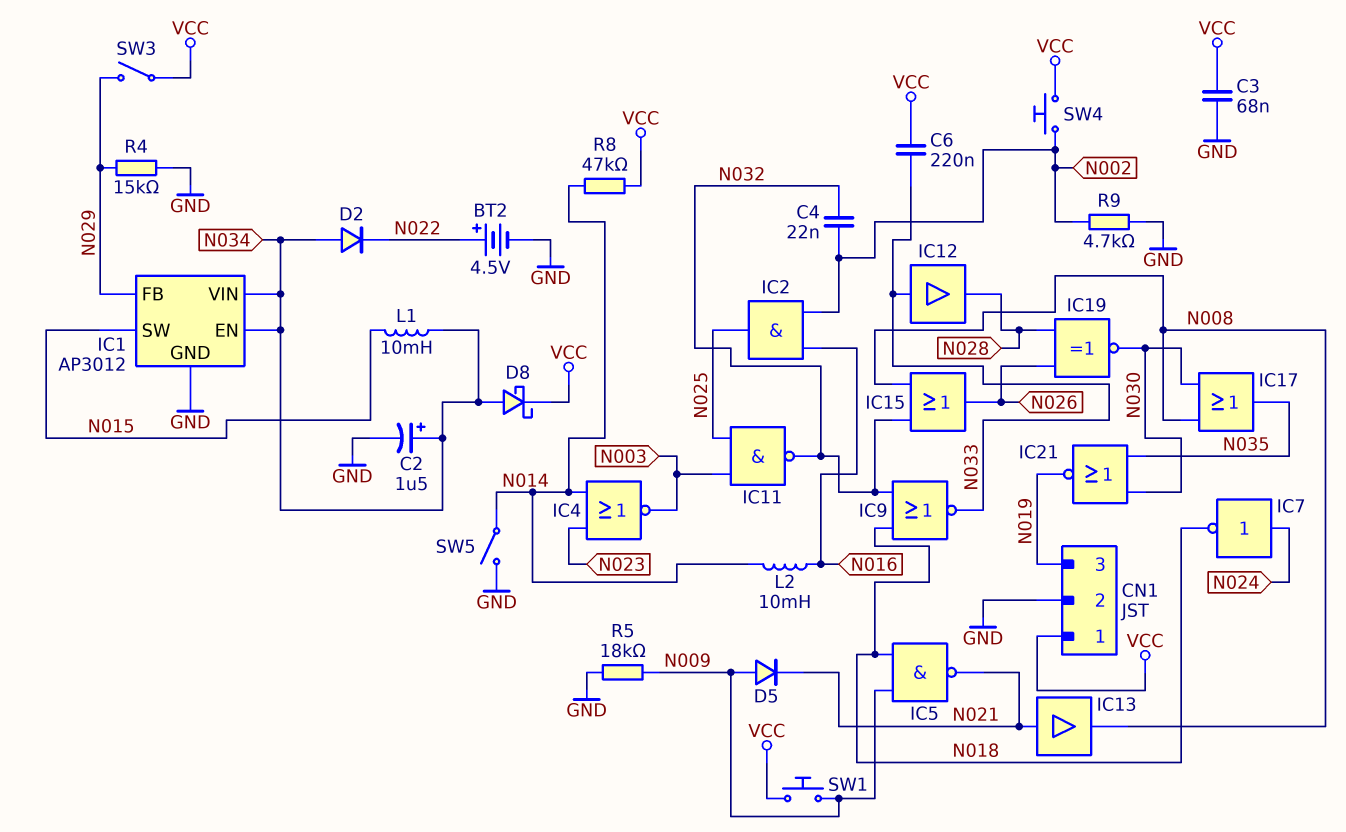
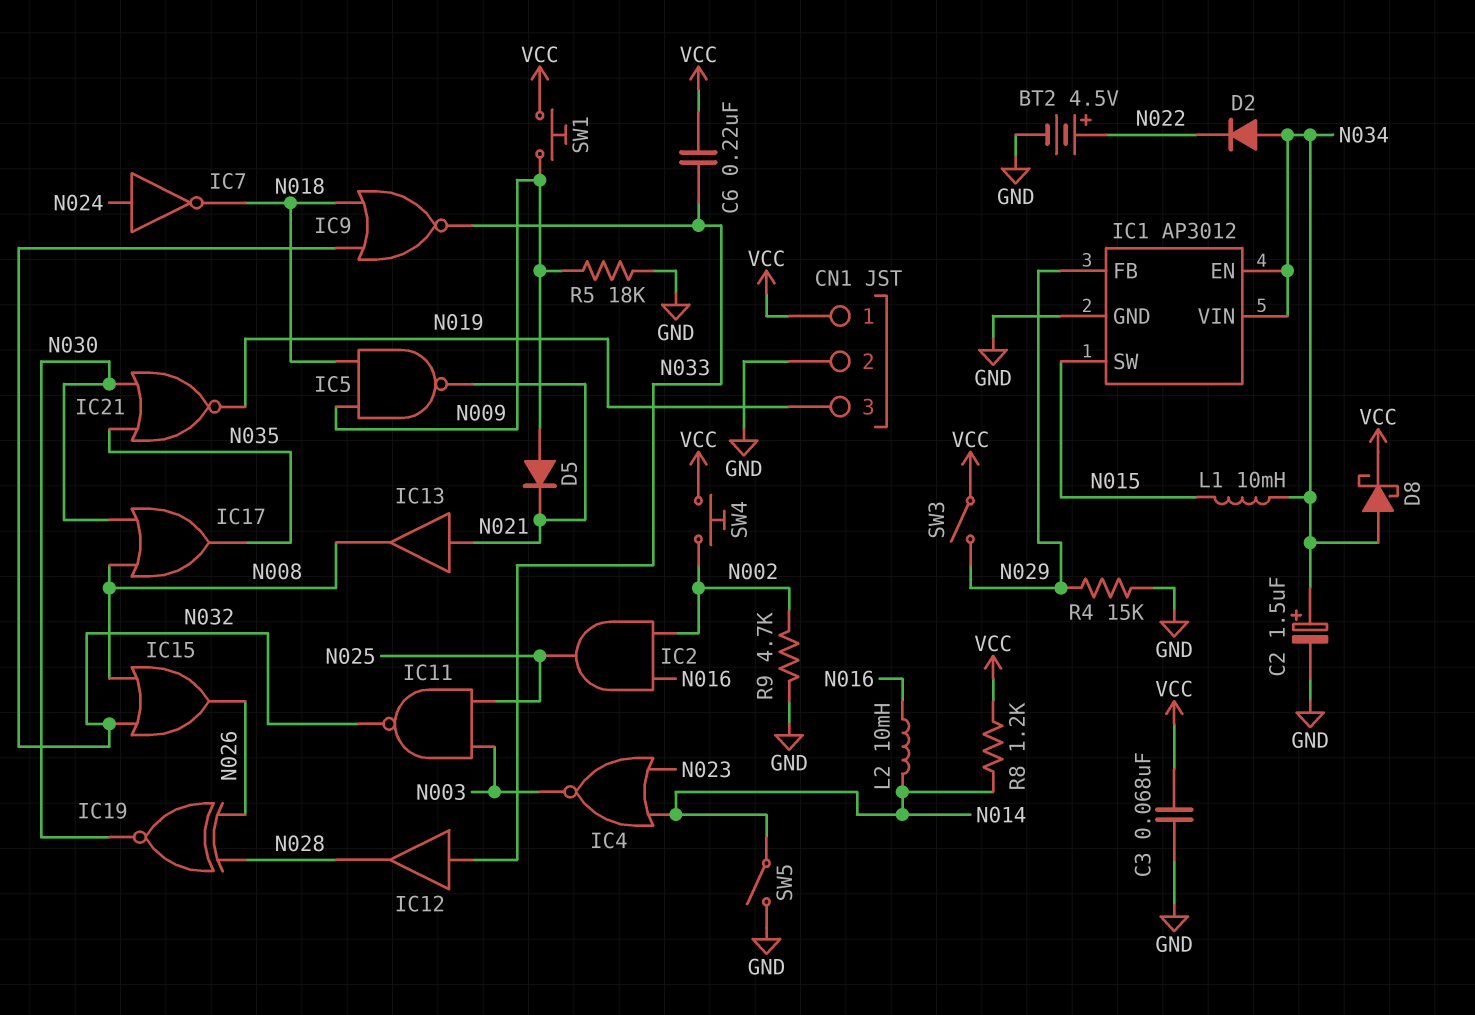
C4: 22nF (N002, N032) -> none
R8: 47k (N014, VCC) -> 1.2k (N014, VCC)

